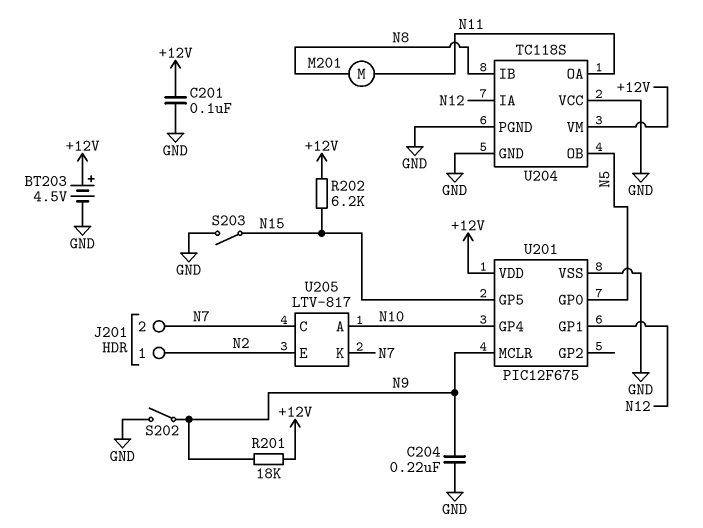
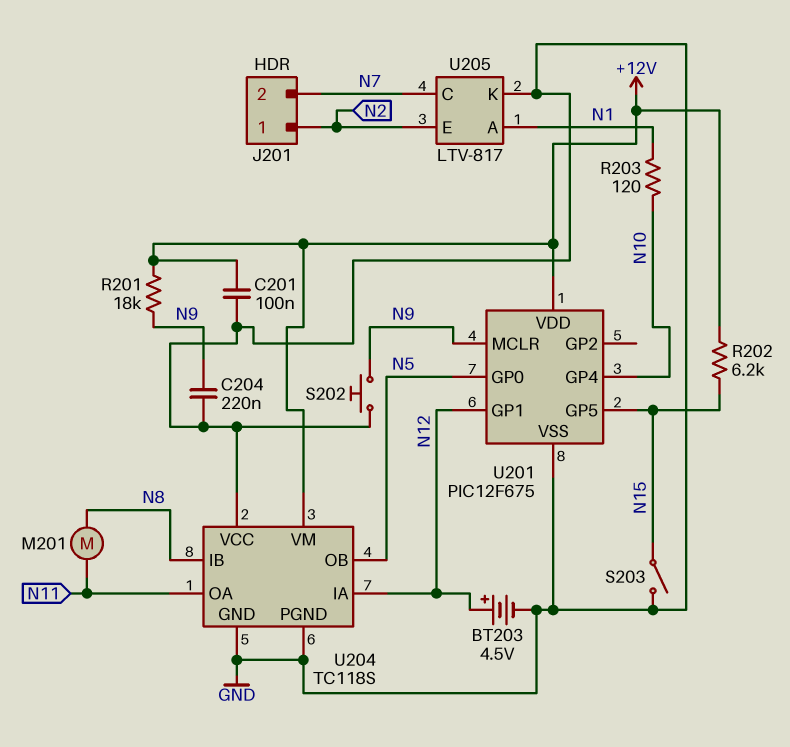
BT203: 4.5V (plus +12V, minus GND) -> 4.5V (plus N12, minus GND)
R203: none -> 120 (N1, N10)
S202: switch (GND, N9) -> button (GND, N9)
U205 pin A: N10 -> N1
U205 pin K: N7 -> GND

